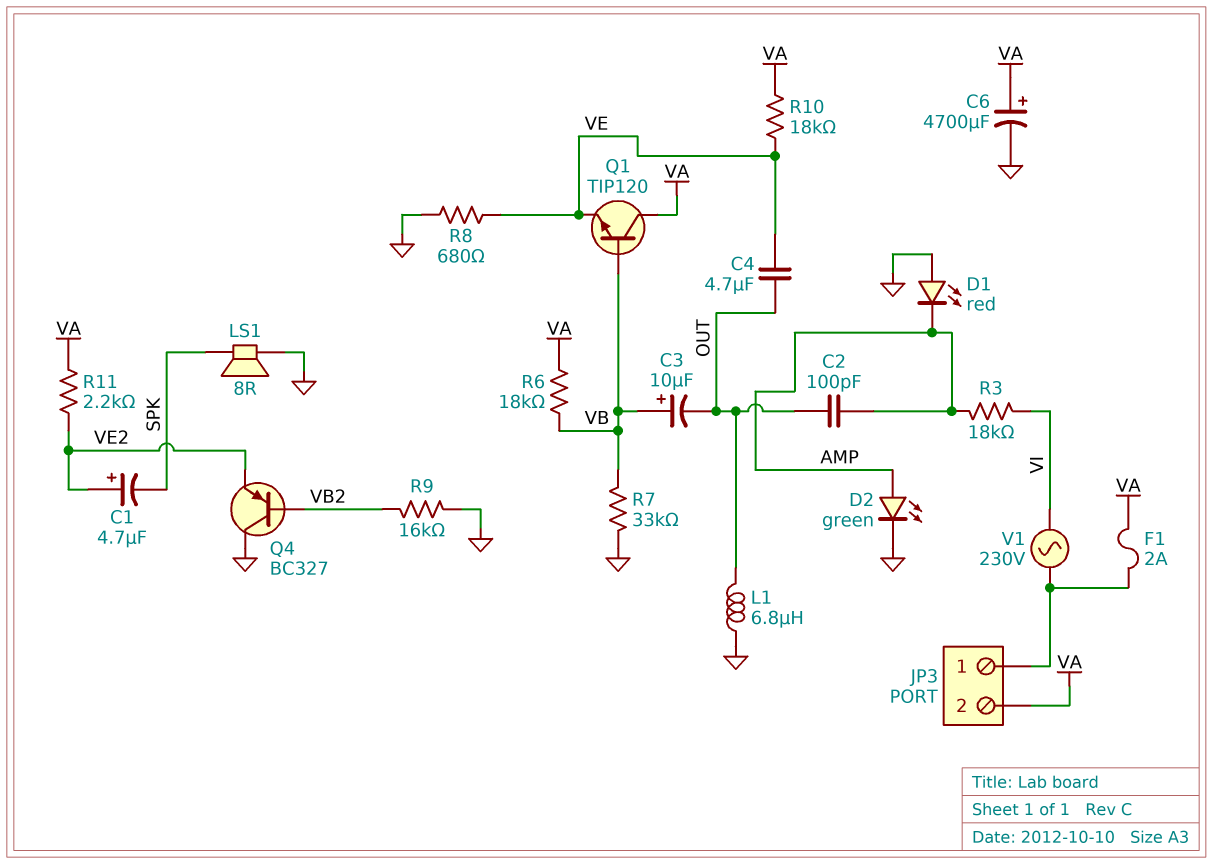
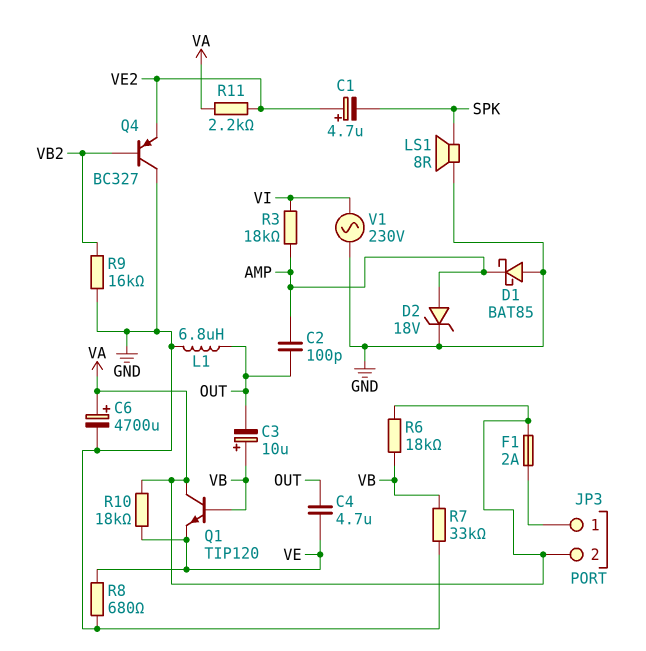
D1: LED red (A GND, K AMP) -> schottky BAT85 (A GND, K AMP)
D2: LED green (A AMP, K GND) -> zener 18V (A AMP, K GND)
V1: AC 230V (JP3/1, VI) -> AC 230V (GND, VI)

